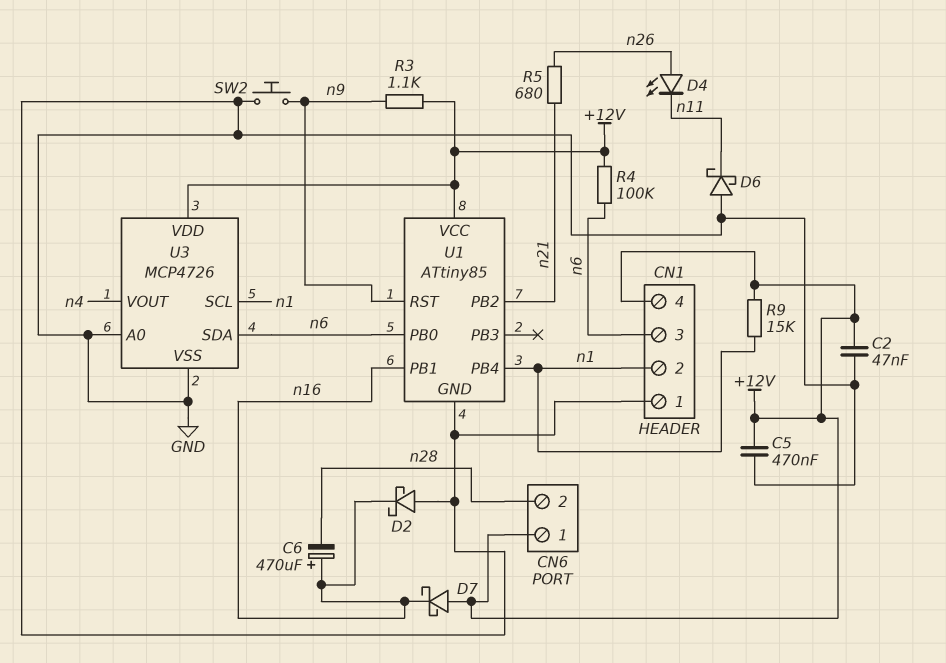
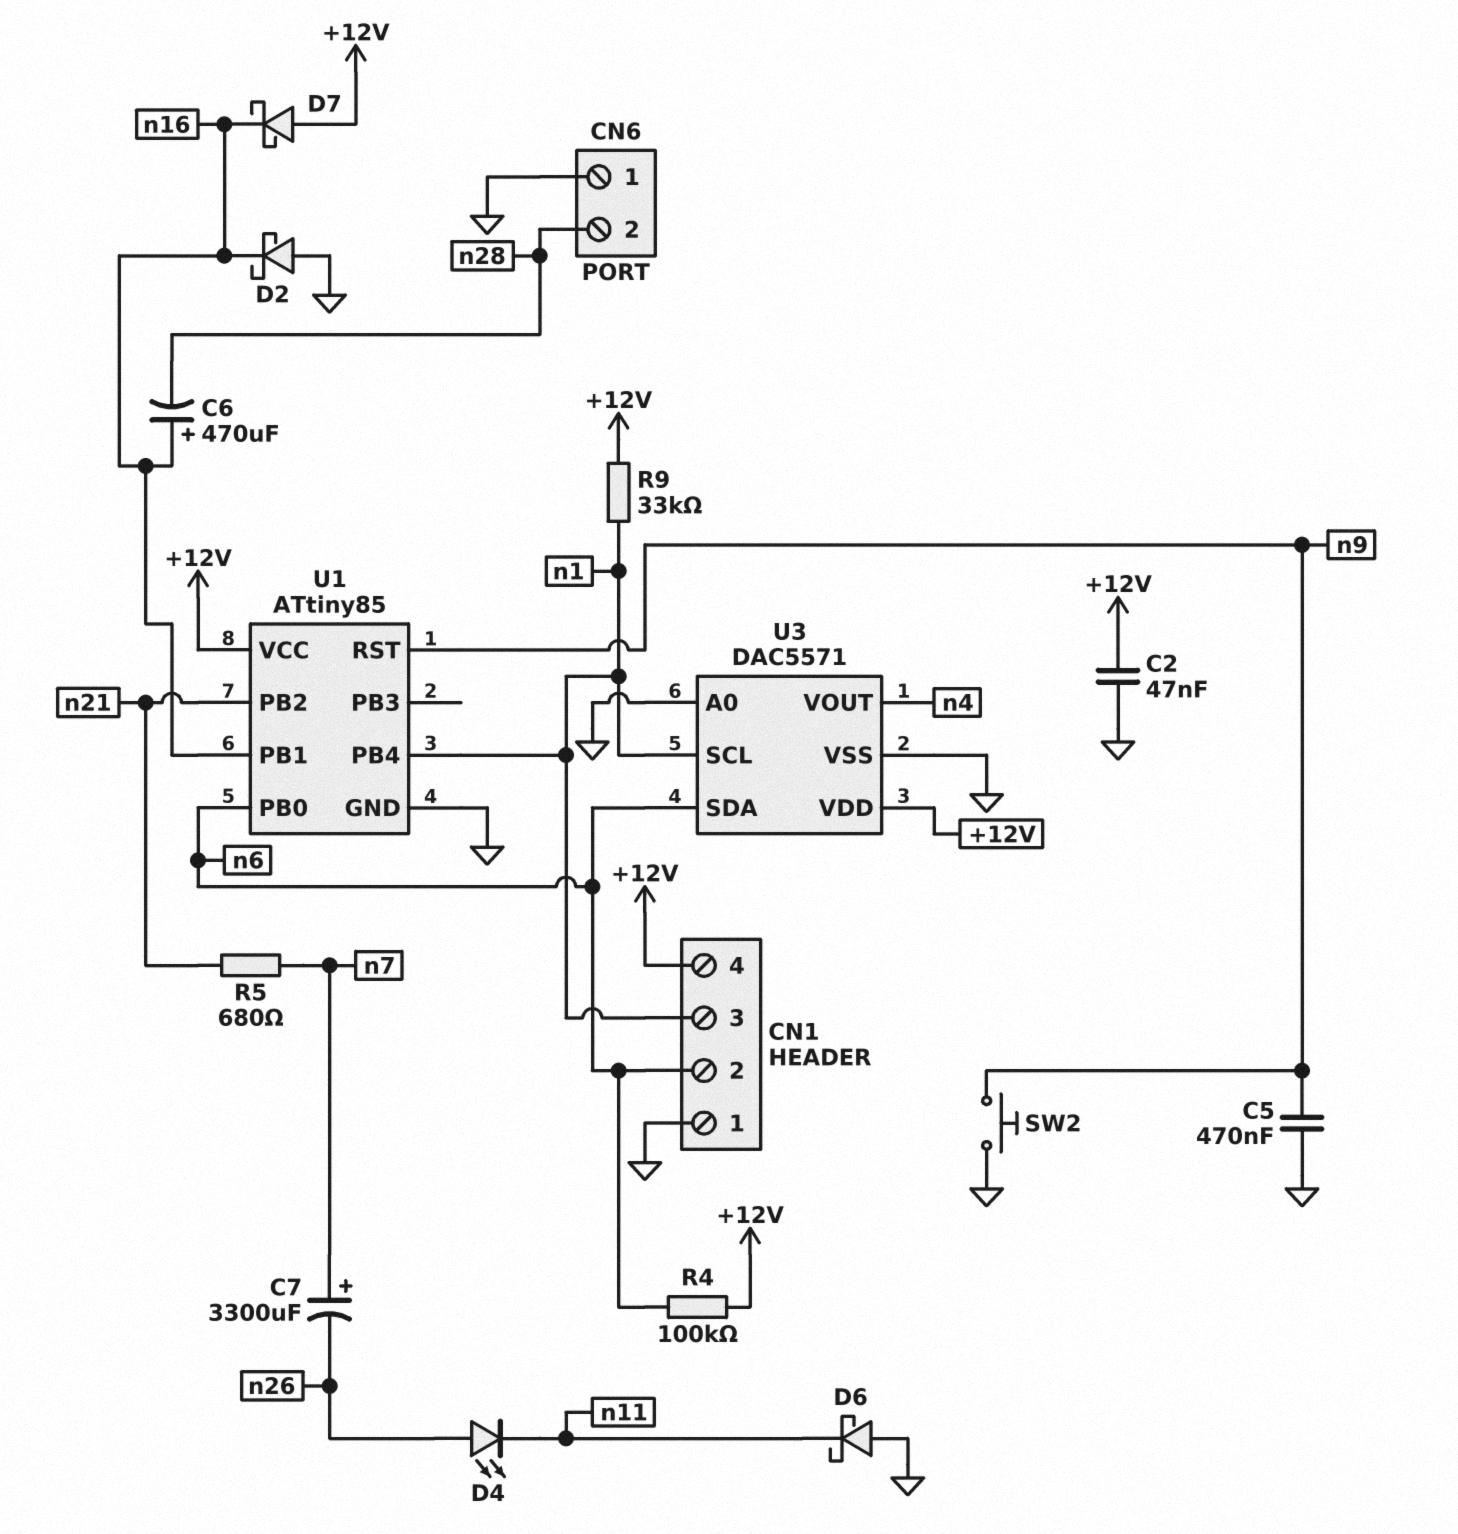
C5: 470nF (+12V, GND) -> 470nF (GND, n9)
C7: none -> 3300uF (plus n7, minus n26)
CN1 pin 2: n1 -> n6
CN1 pin 3: n6 -> n1
CN6 pin 1: +12V -> GND
R3: 1.1k (+12V, n9) -> none
R5: 680 (n21, n26) -> 680 (n7, n21)
R9: 15k (+12V, n1) -> 33k (+12V, n1)
U3: MCP4726 -> DAC5571

